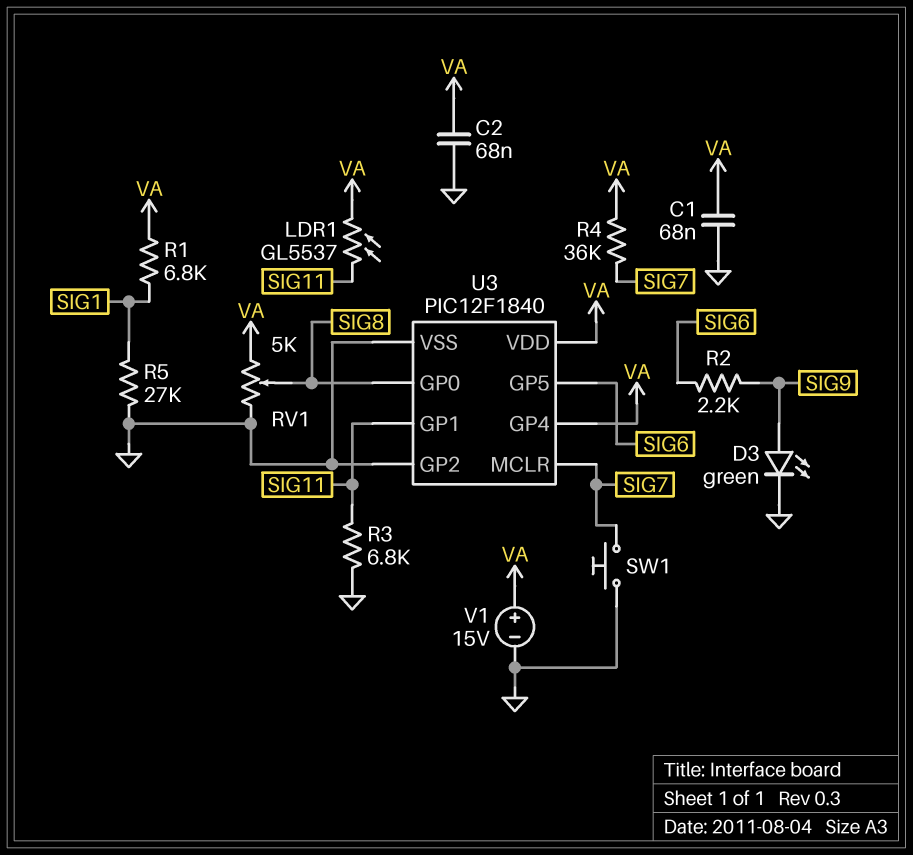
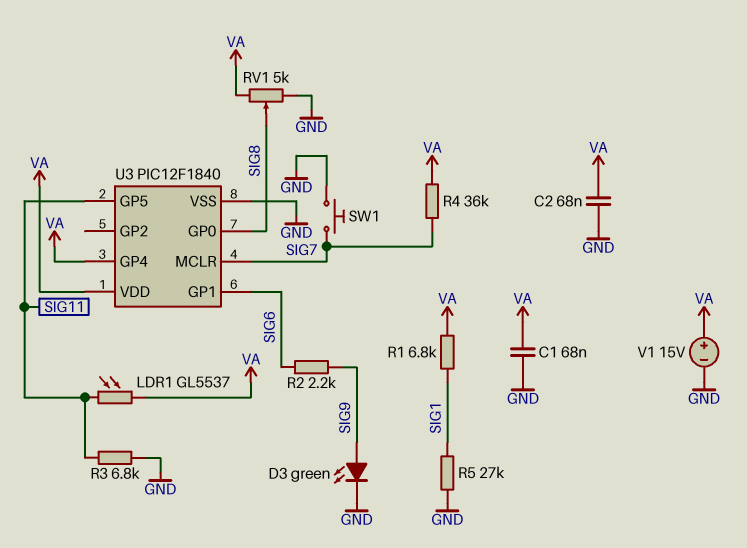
U3 pin GP1: SIG11 -> SIG6
U3 pin GP2: GND -> none
U3 pin GP5: SIG6 -> SIG11

